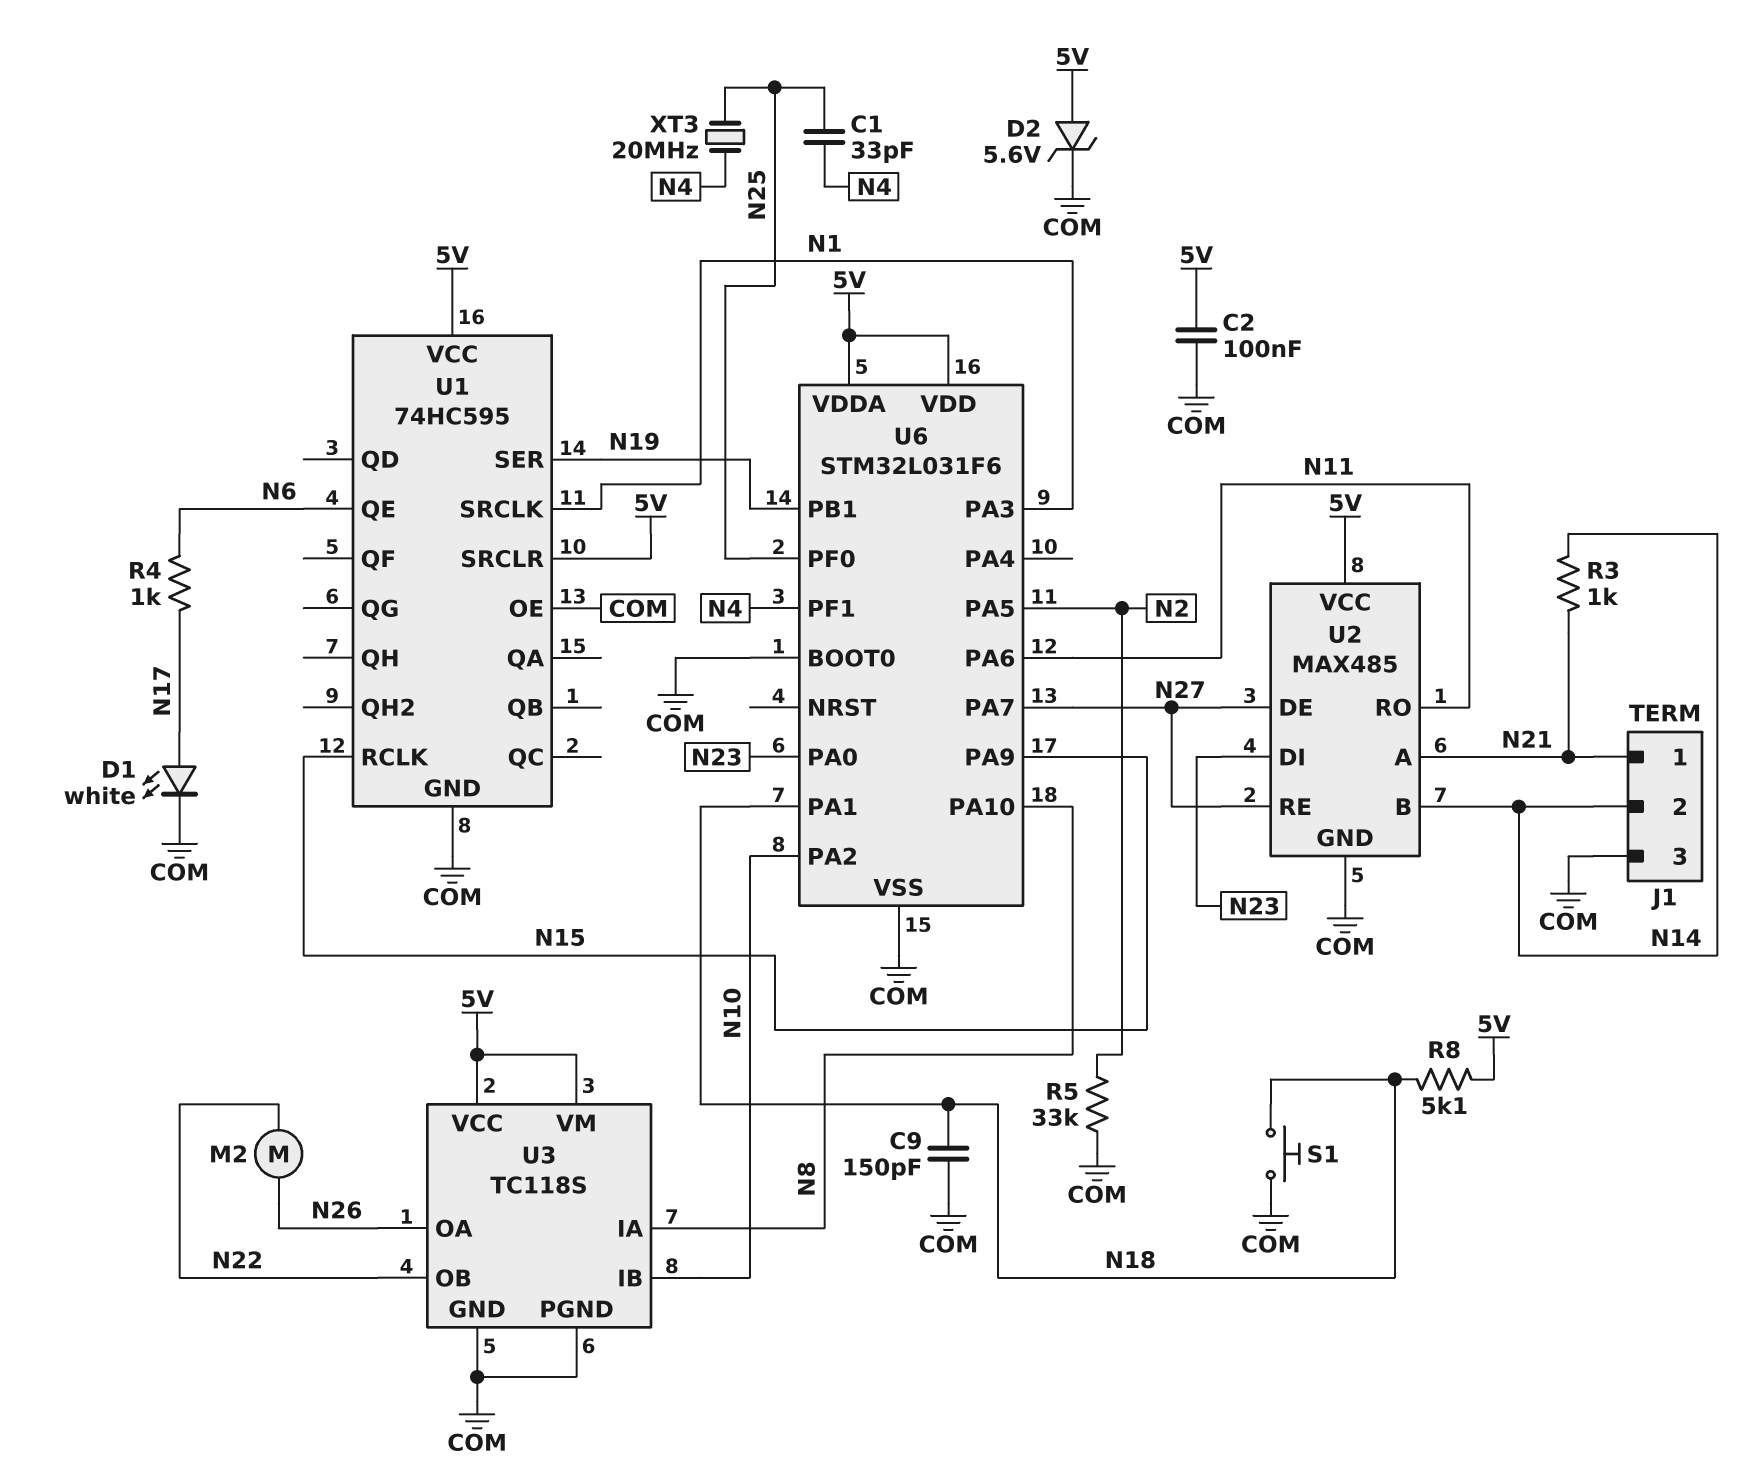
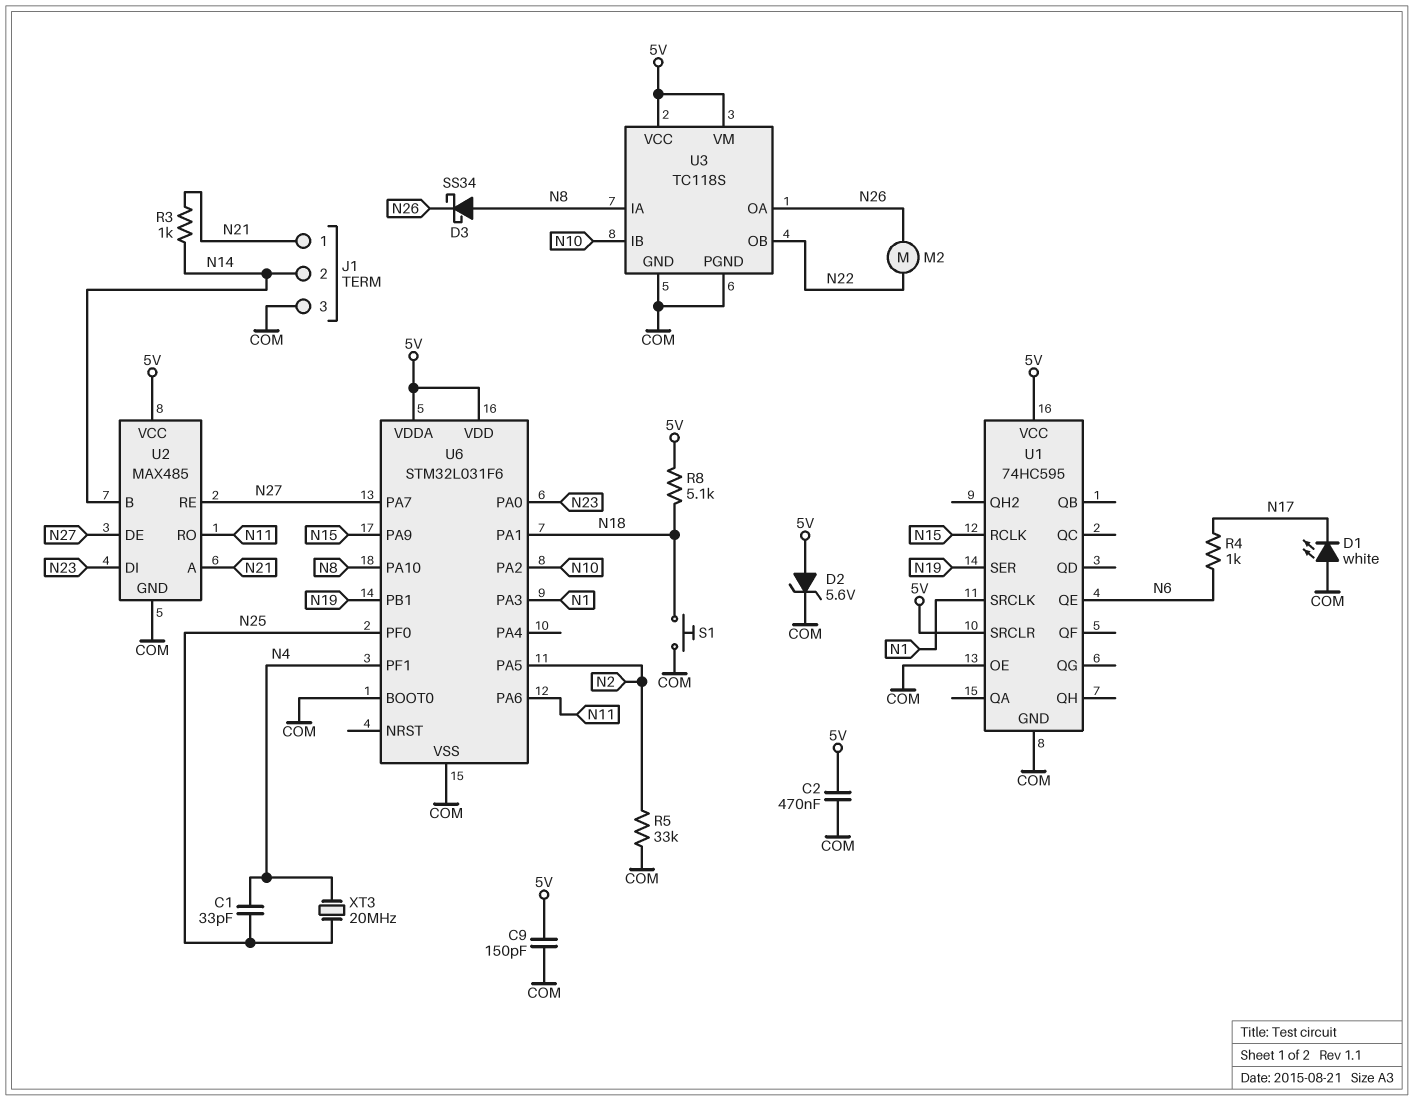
C2: 100nF (5V, COM) -> 470nF (5V, COM)
C9: 150pF (COM, N18) -> 150pF (5V, COM)
D1: LED white (A N17, K COM) -> LED white (A COM, K N17)
D3: none -> schottky SS34 (A N8, K N26)

